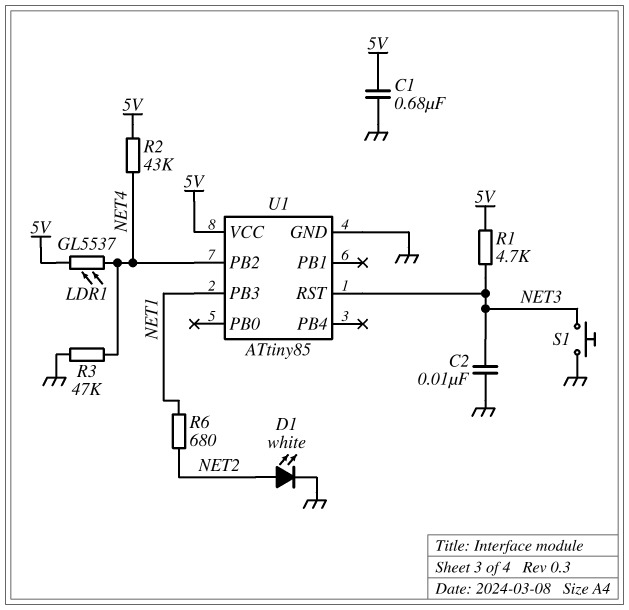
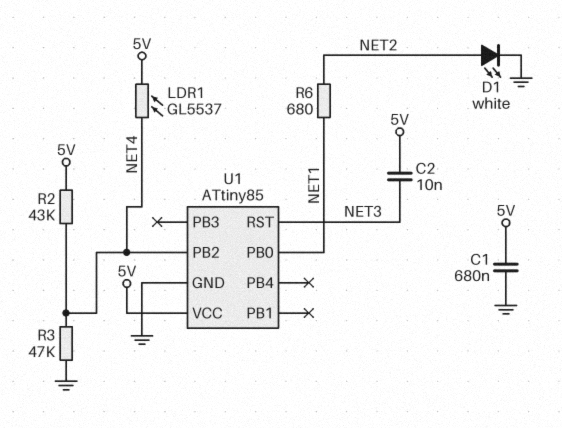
C2: 10nF (GND, NET3) -> 10nF (5V, NET3)
R1: 4.7k (5V, NET3) -> none
S1: button (GND, NET3) -> none
U1 pin PB0: none -> NET1
U1 pin PB3: NET1 -> none

